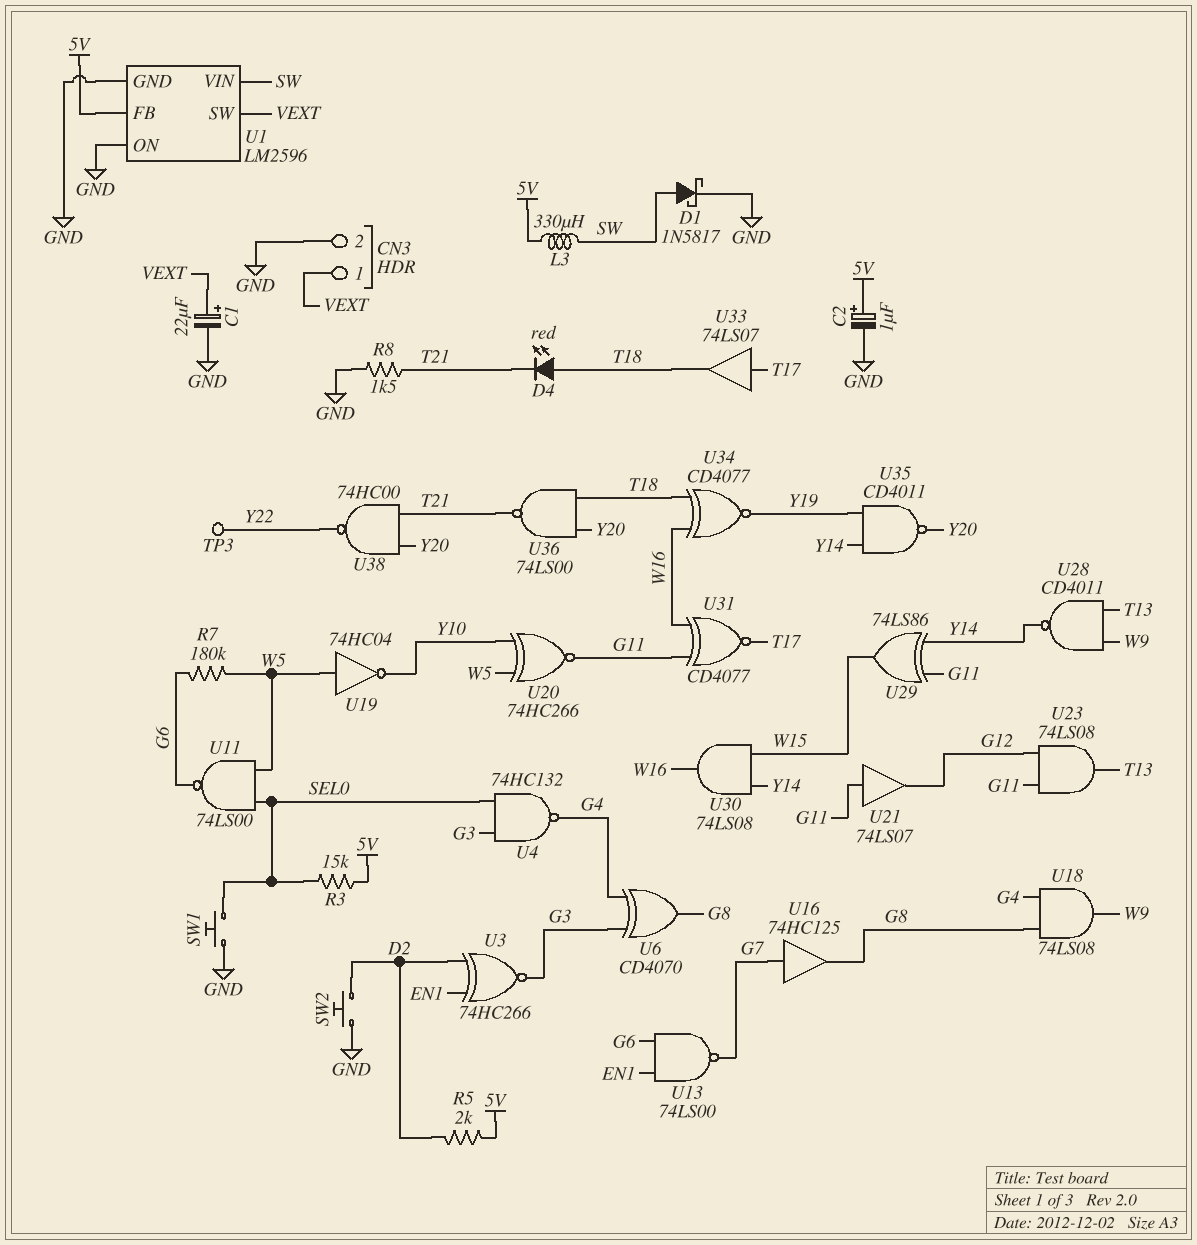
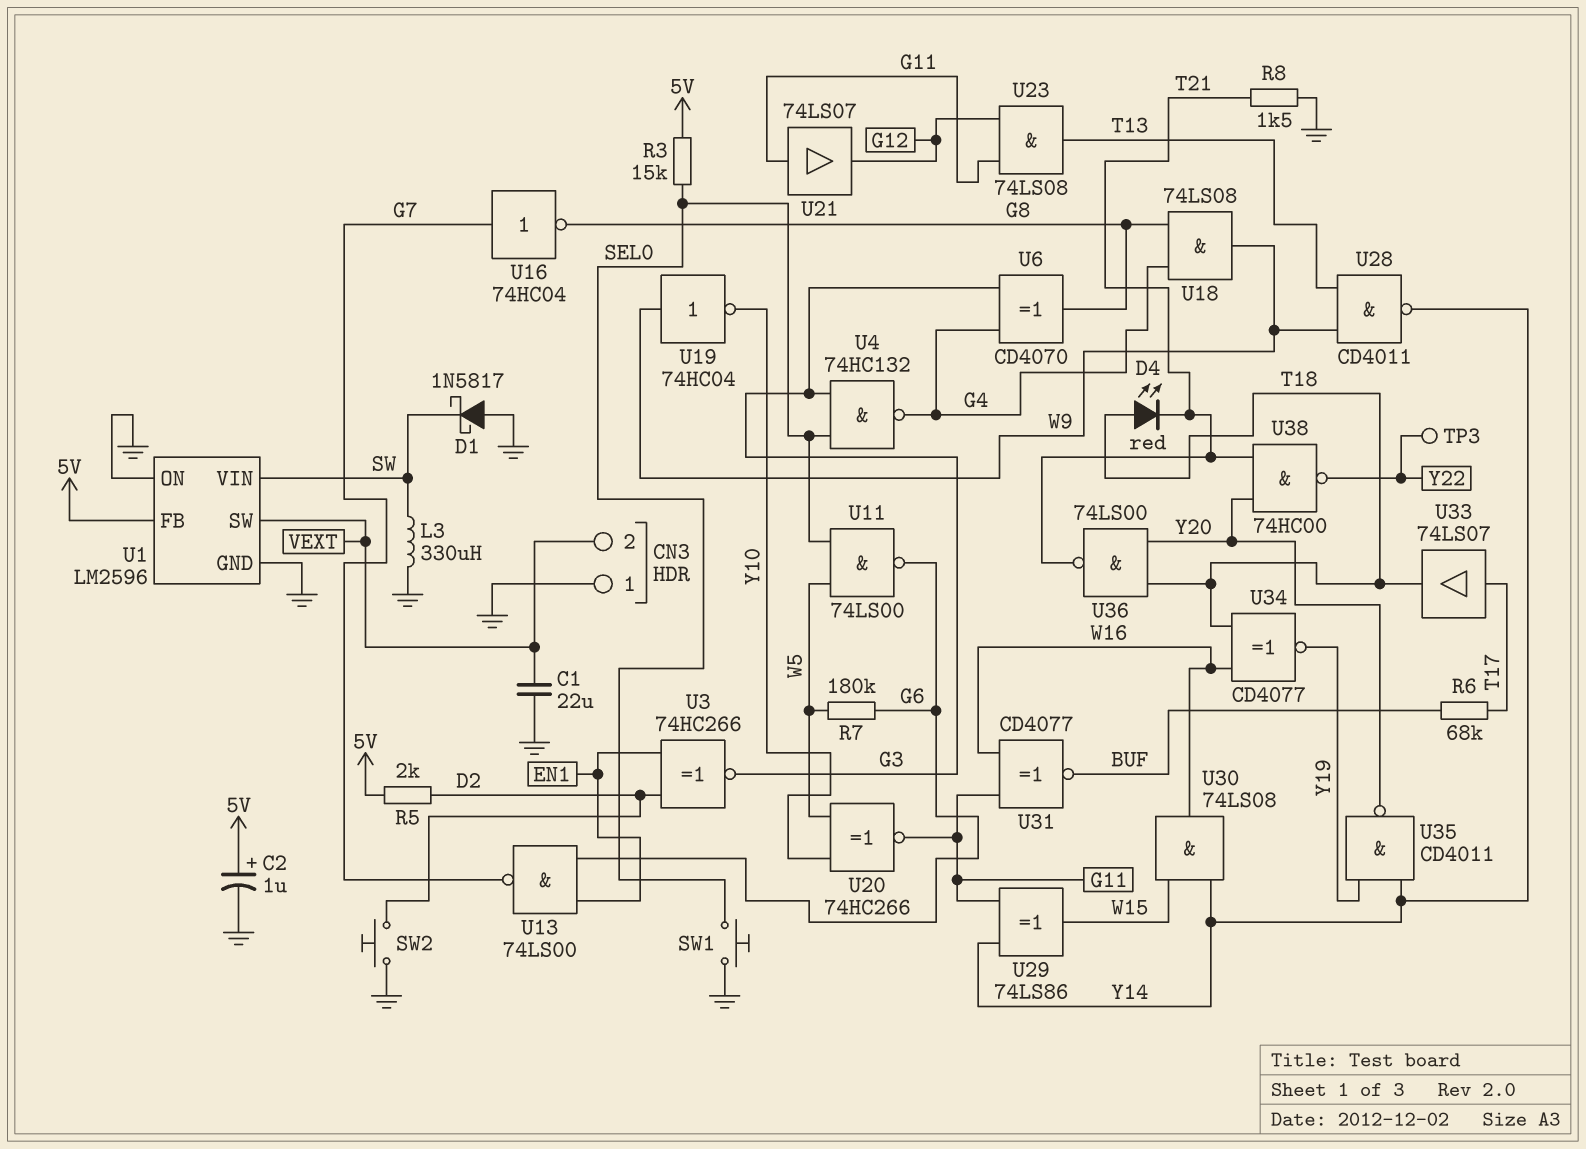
C1: 22uF (plus VEXT, minus GND) -> 22uF (GND, VEXT)
CN3 pin 1: VEXT -> GND
CN3 pin 2: GND -> VEXT
D1: schottky 1N5817 (A SW, K GND) -> schottky 1N5817 (A GND, K SW)
L3: 330uH (5V, SW) -> 330uH (GND, SW)
R6: none -> 68k (BUF, T17)
U16: buffer 74HC125 (in G7, out G8) -> NOT 74HC04 (in G7, out G8)
U19: NOT 74HC04 (in W5, out Y10) -> NOT 74HC04 (in W9, out Y10)
U31: XNOR CD4077 (in G11, in W16, out T17) -> XNOR CD4077 (in G11, in W16, out BUF)

